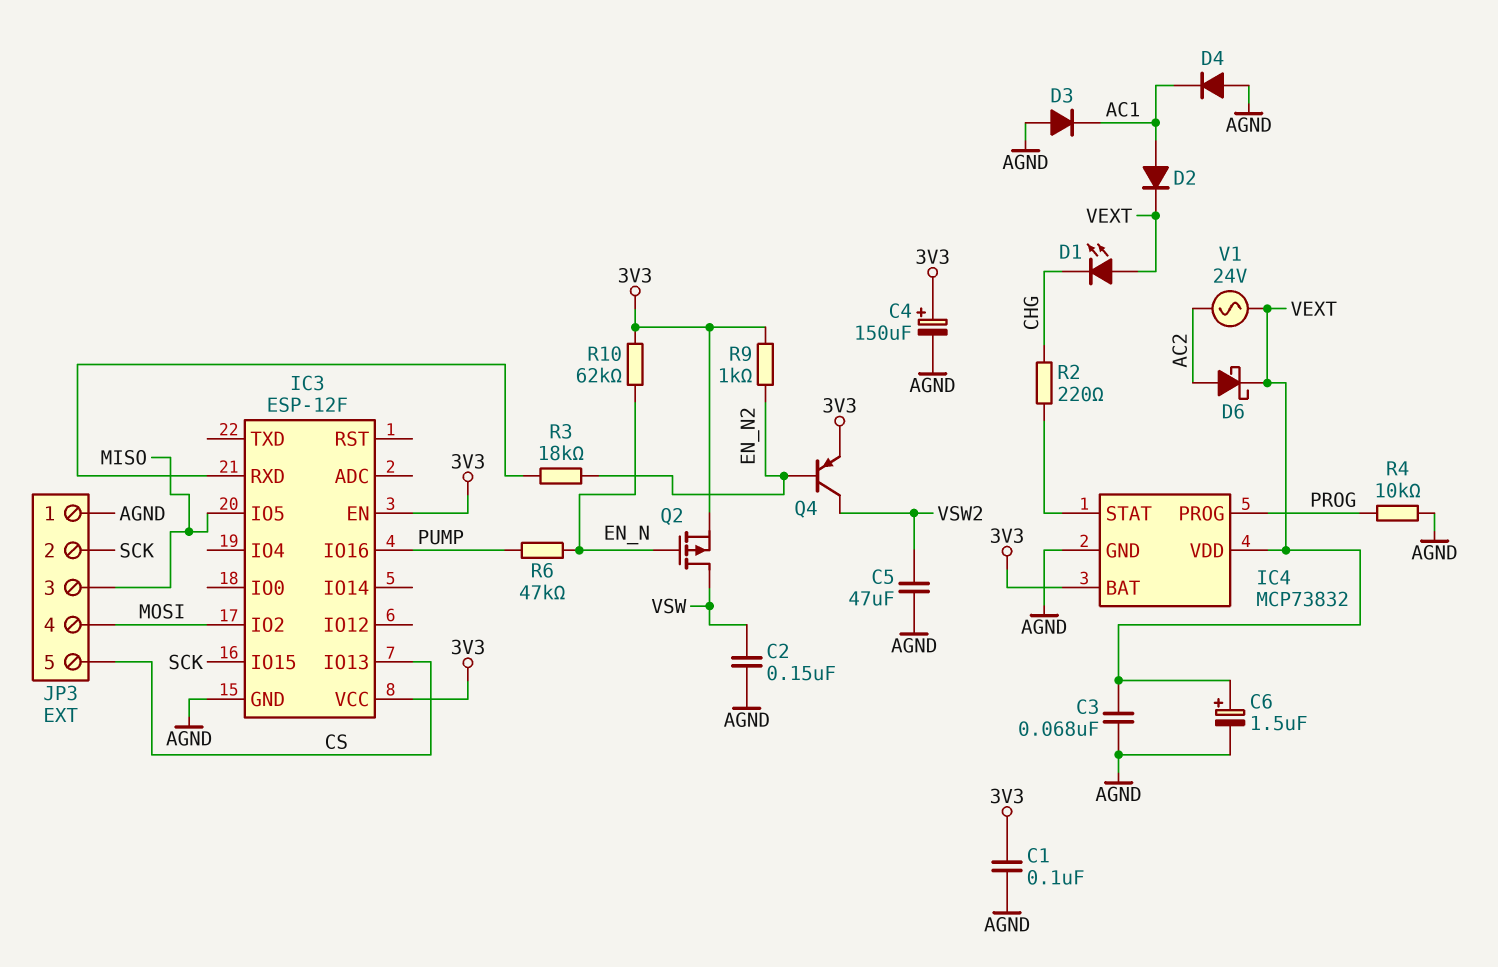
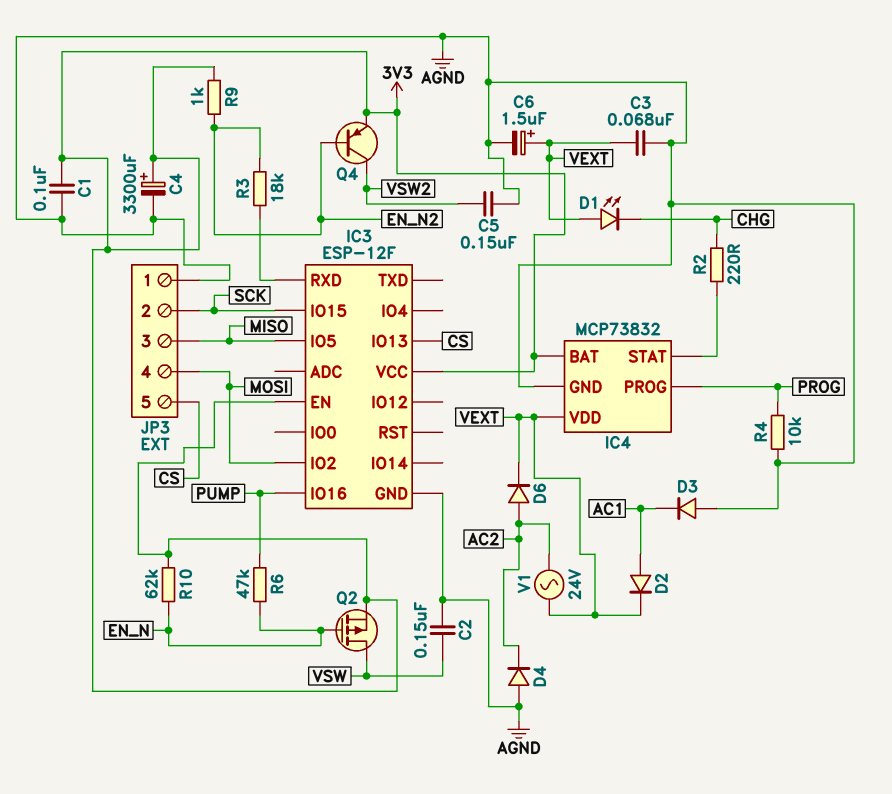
C4: 150uF (plus 3V3, minus AGND) -> 3300uF (plus 3V3, minus AGND)
C5: 47uF (AGND, VSW2) -> 150nF (AGND, VSW2)
D4: diode (A AGND, K AC1) -> diode (A AGND, K AC2)
D6: schottky (A AC2, K VEXT) -> diode (A AC2, K VEXT)

